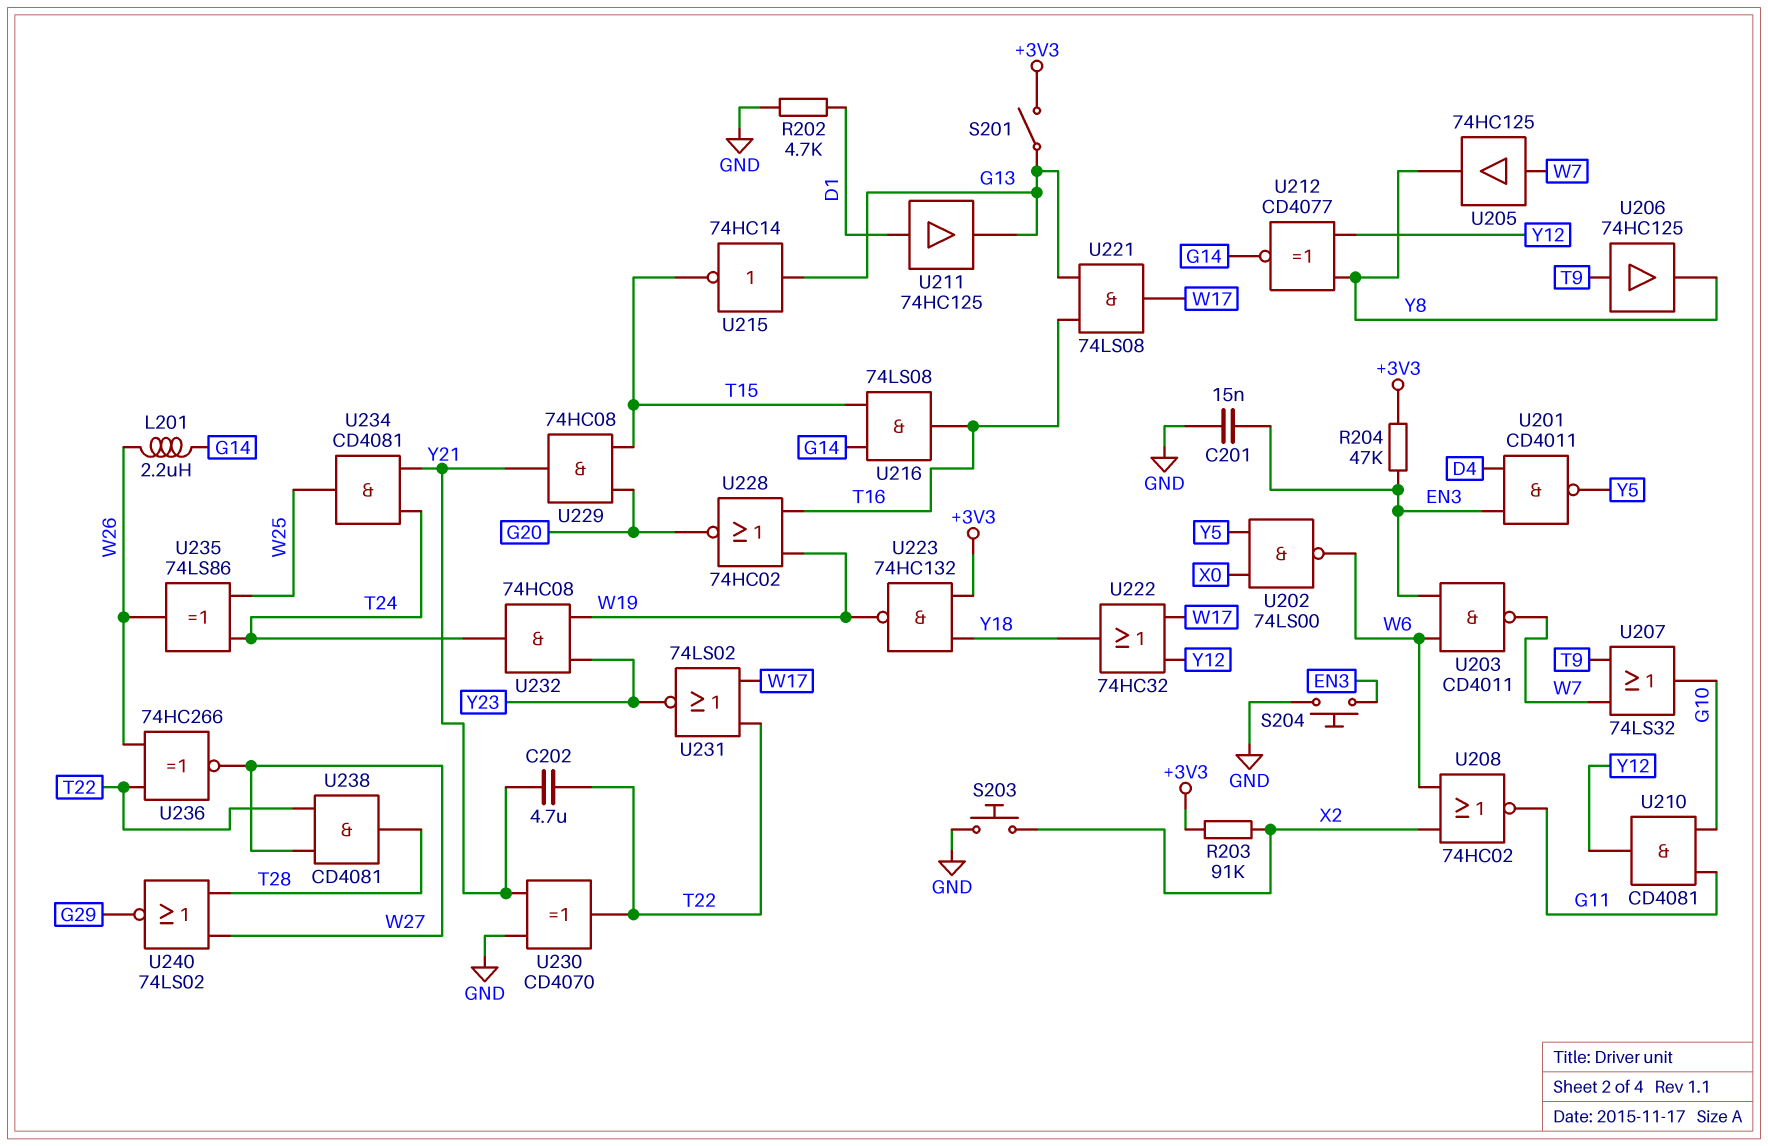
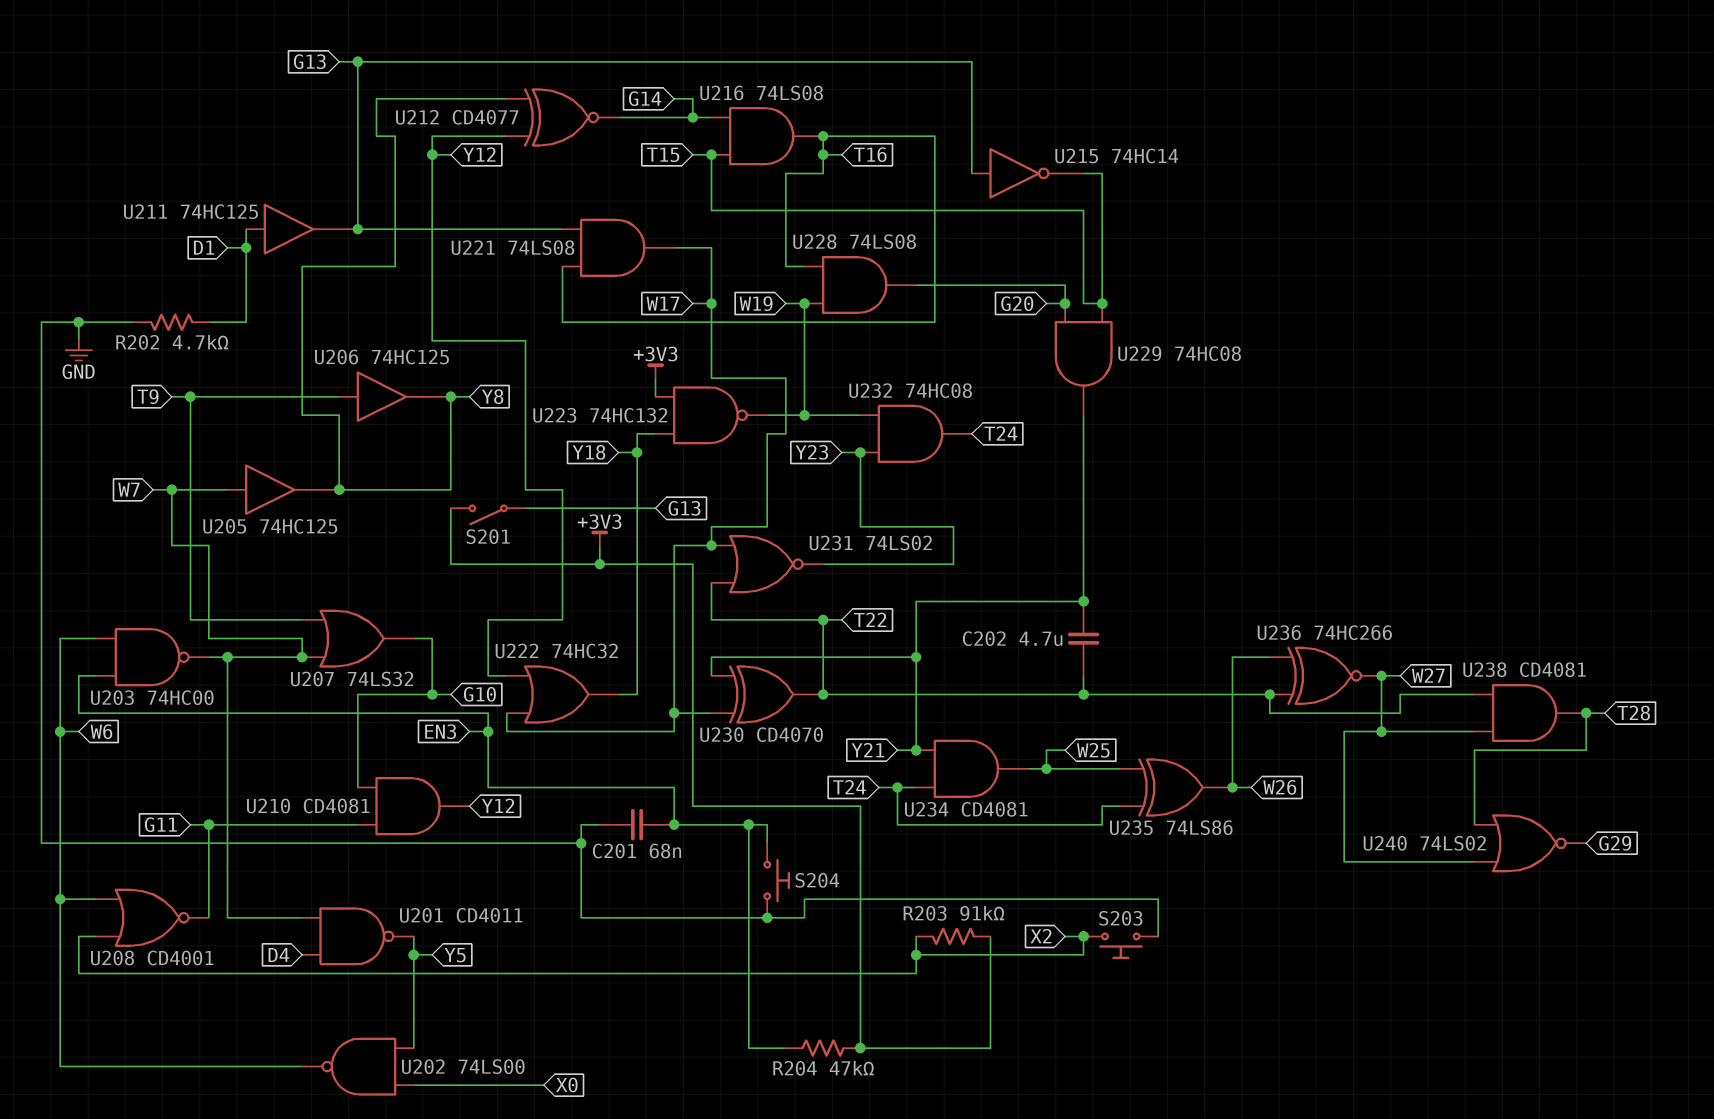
C201: 15nF (EN3, GND) -> 68nF (EN3, GND)
L201: 2.2uH (G14, W26) -> none
U201: NAND CD4011 (in D4, in EN3, out Y5) -> NAND CD4011 (in D4, in W7, out Y5)
U203: NAND CD4011 (in EN3, in W6, out W7) -> NAND 74HC00 (in EN3, in W6, out W7)
U208: NOR 74HC02 (in W6, in X2, out G11) -> NOR CD4001 (in W6, in X2, out G11)
U228: NOR 74HC02 (in T16, in W19, out G20) -> AND 74LS08 (in T16, in W19, out G20)
U230: XOR CD4070 (in GND, in Y21, out T22) -> XOR CD4070 (in W17, in Y21, out T22)

